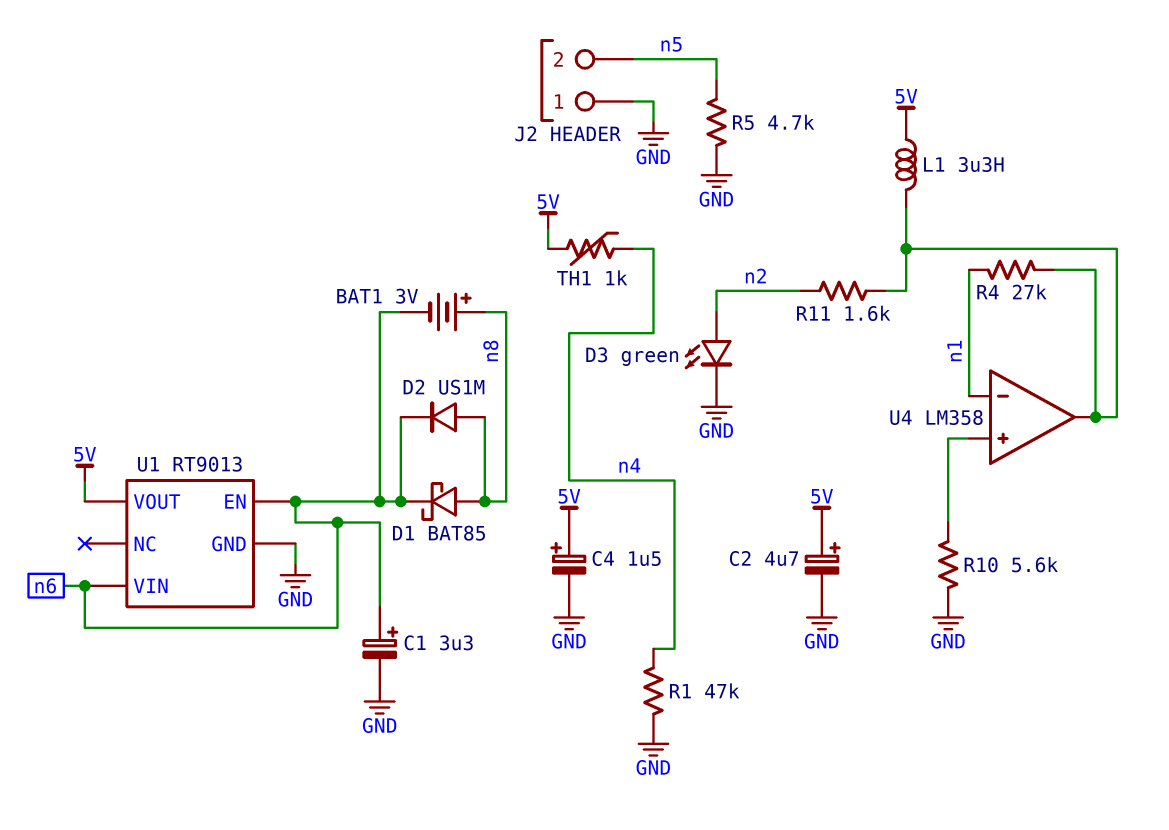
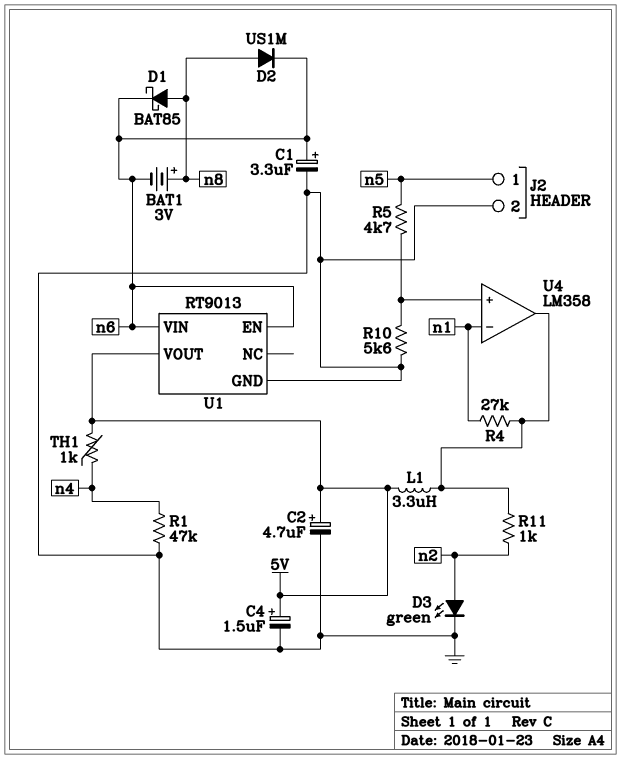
J2 pin 1: GND -> n5
J2 pin 2: n5 -> GND
R5: 4.7k (GND, n5) -> 4.7k (U4/in+, n5)
R11: 1.6k (U4/out, n2) -> 1k (U4/out, n2)

